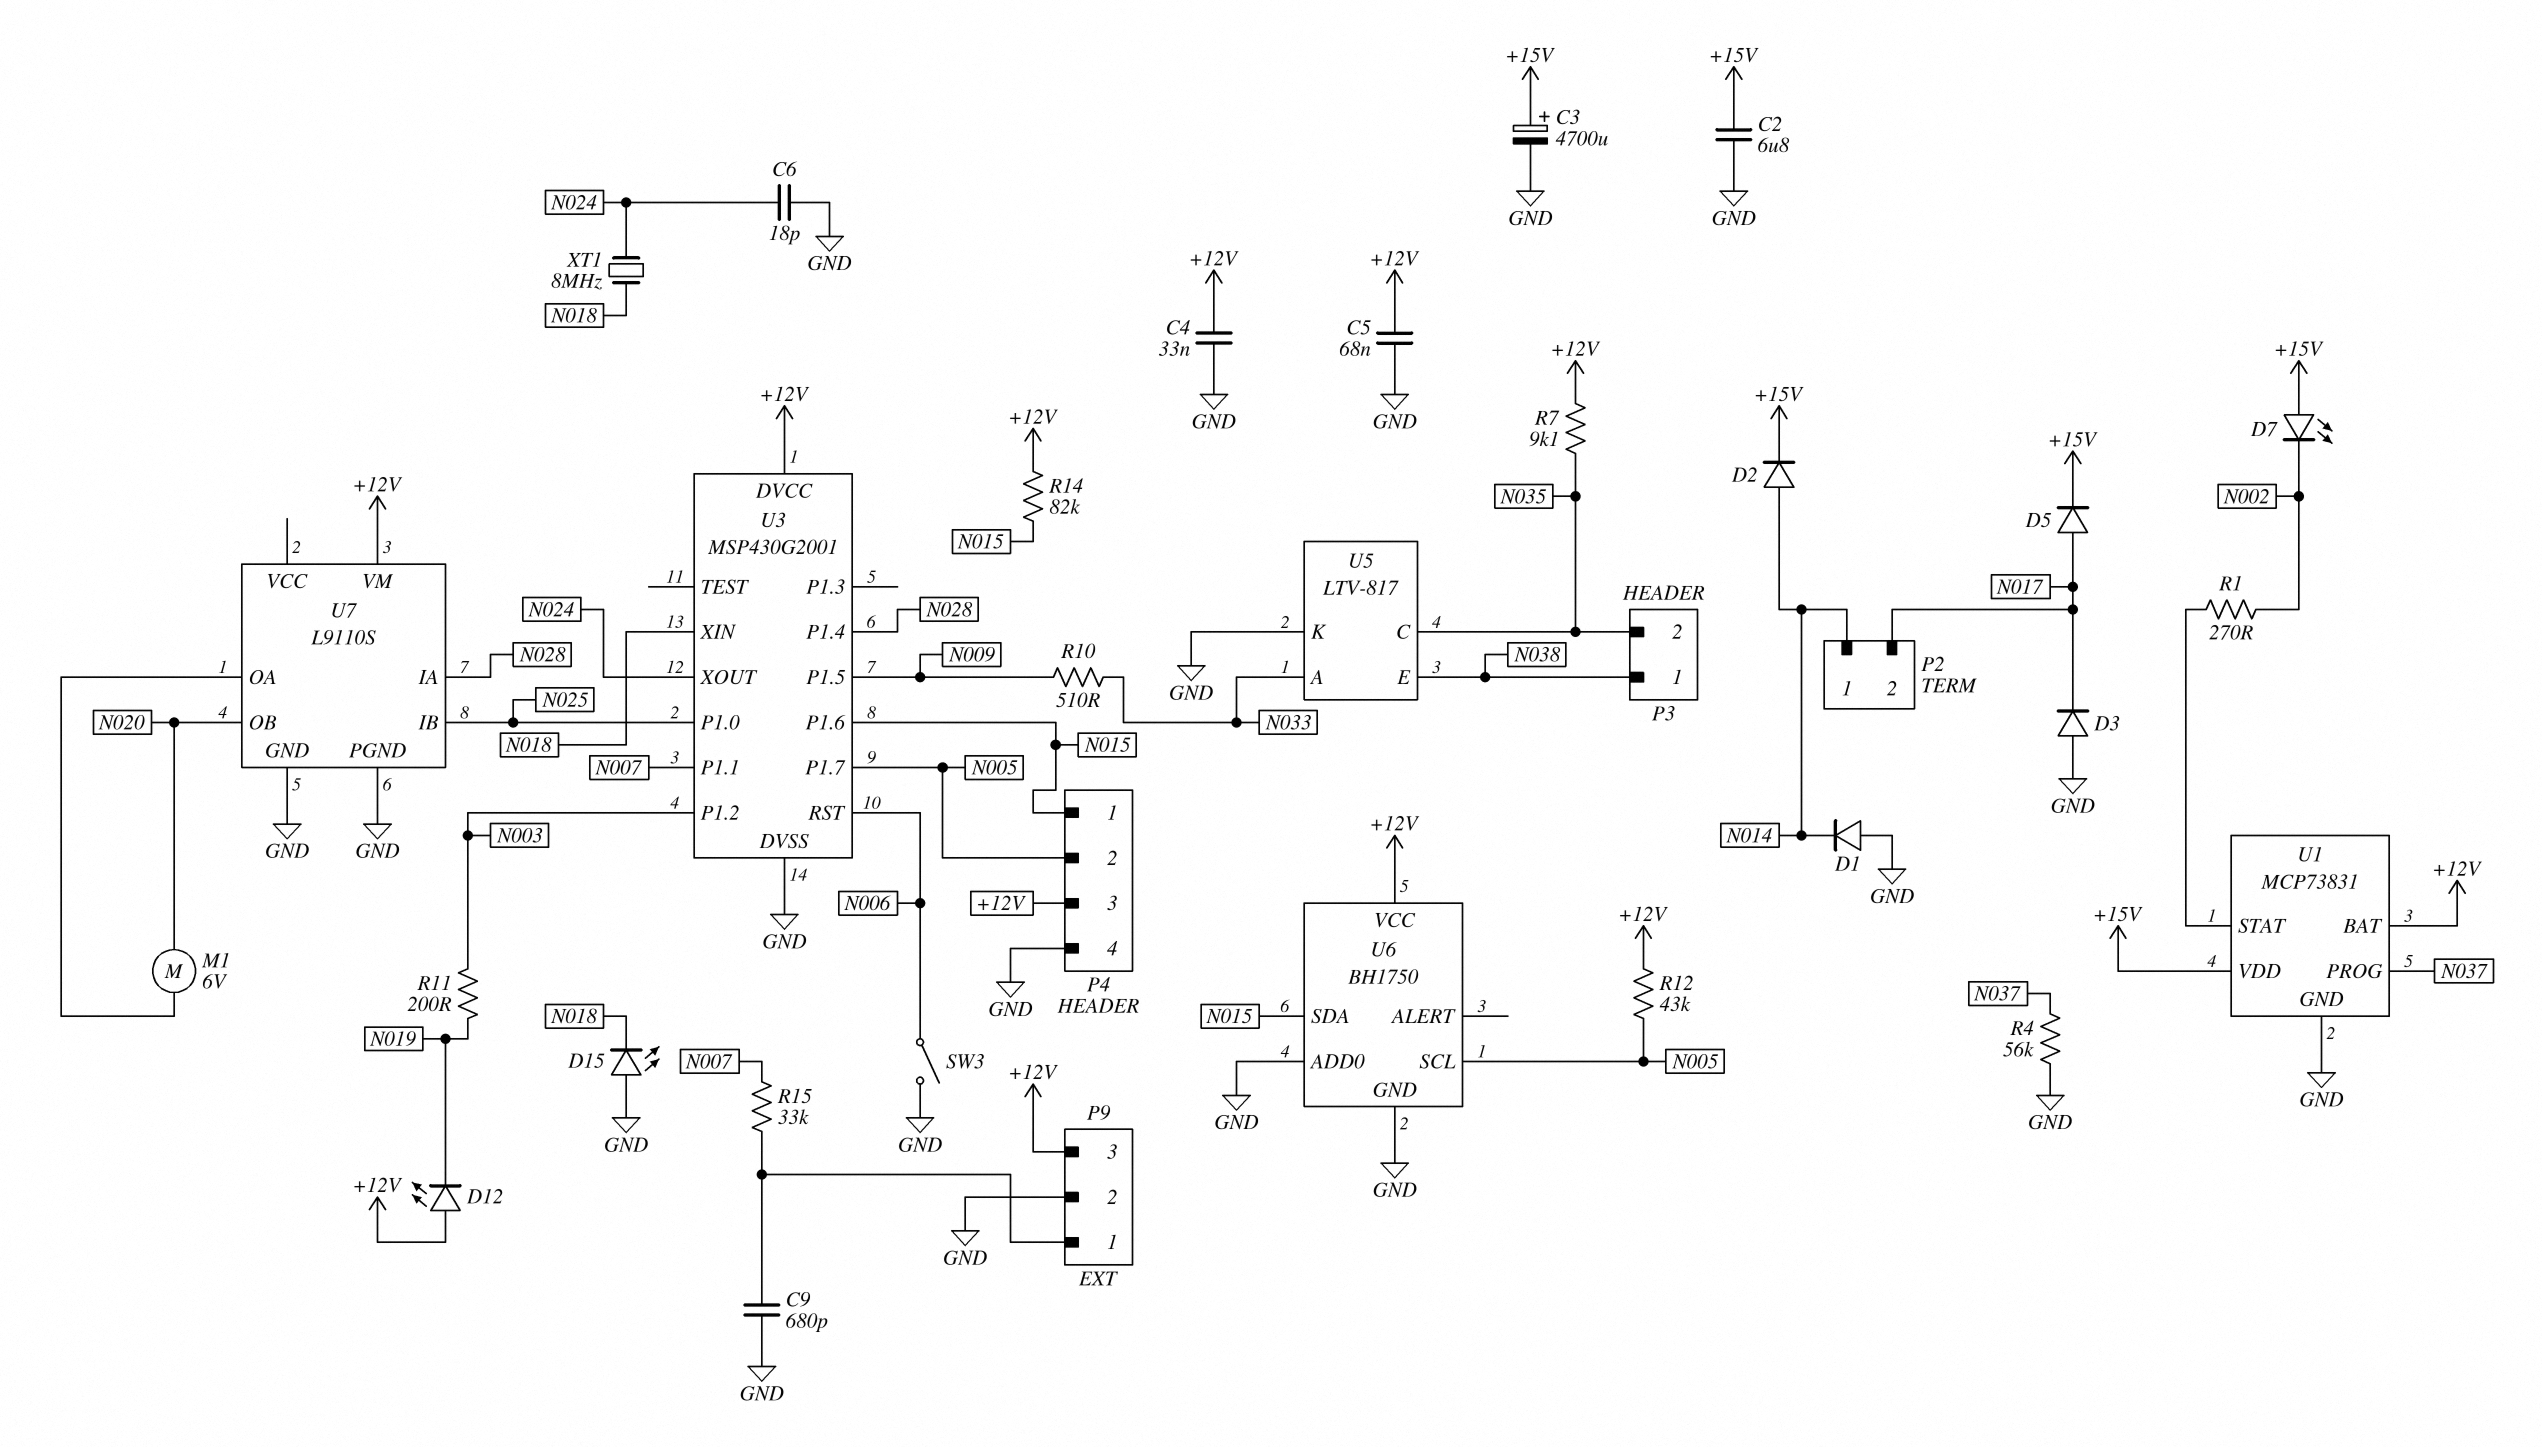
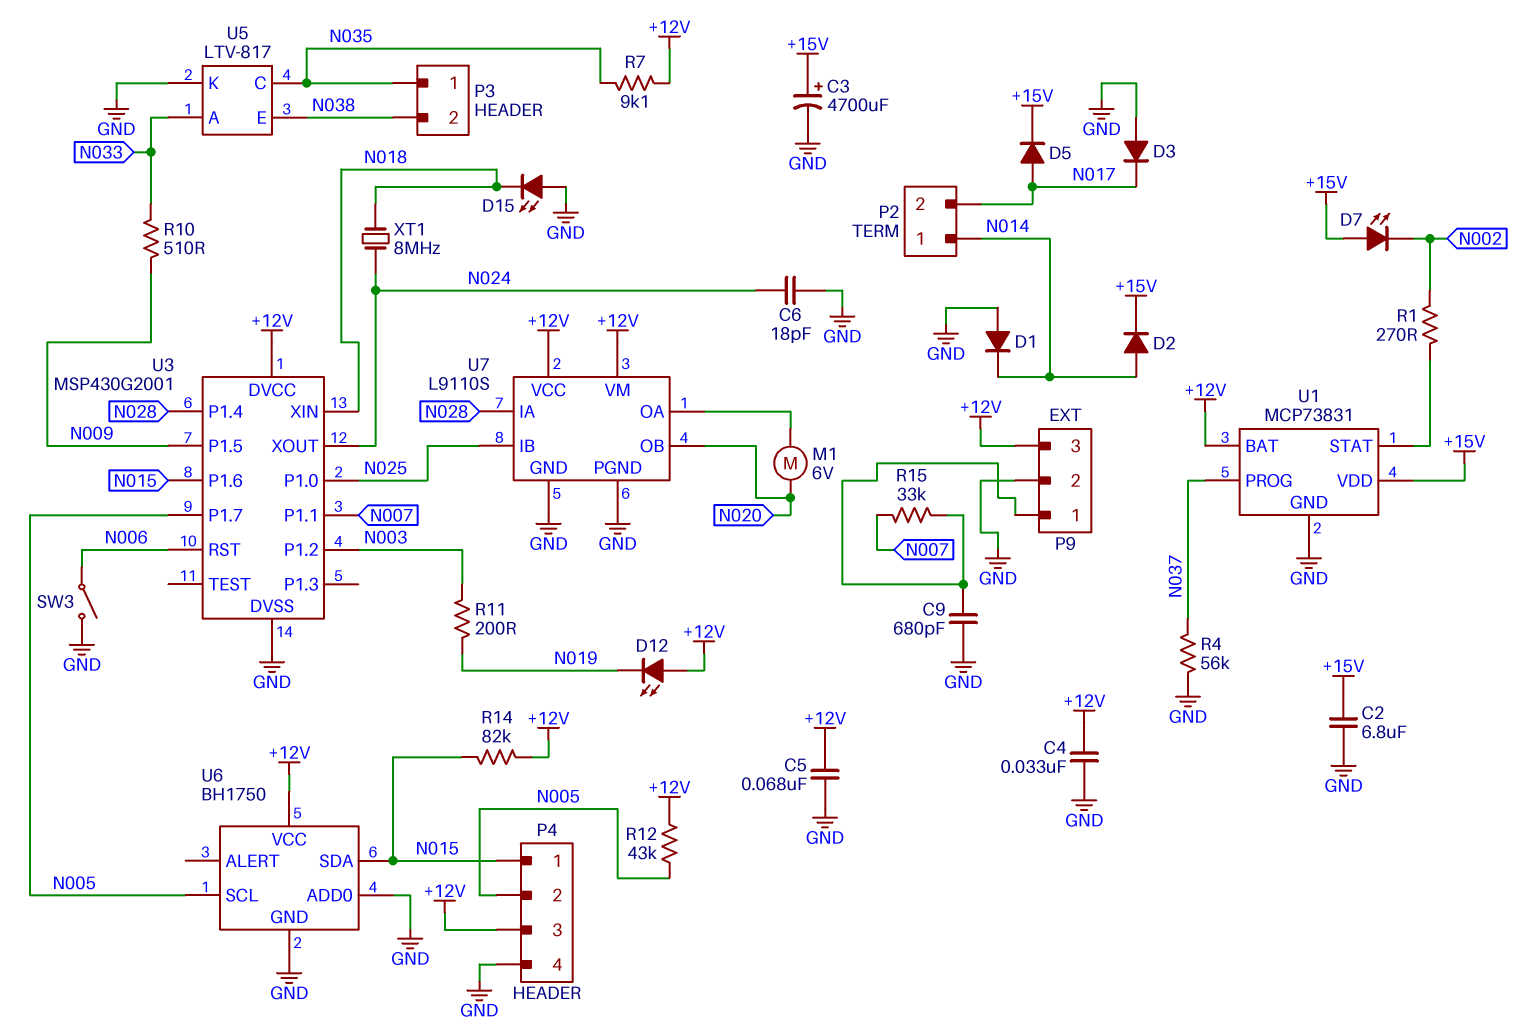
P3 pin 1: N038 -> N035
P3 pin 2: N035 -> N038
U7 pin VCC: none -> +12V

